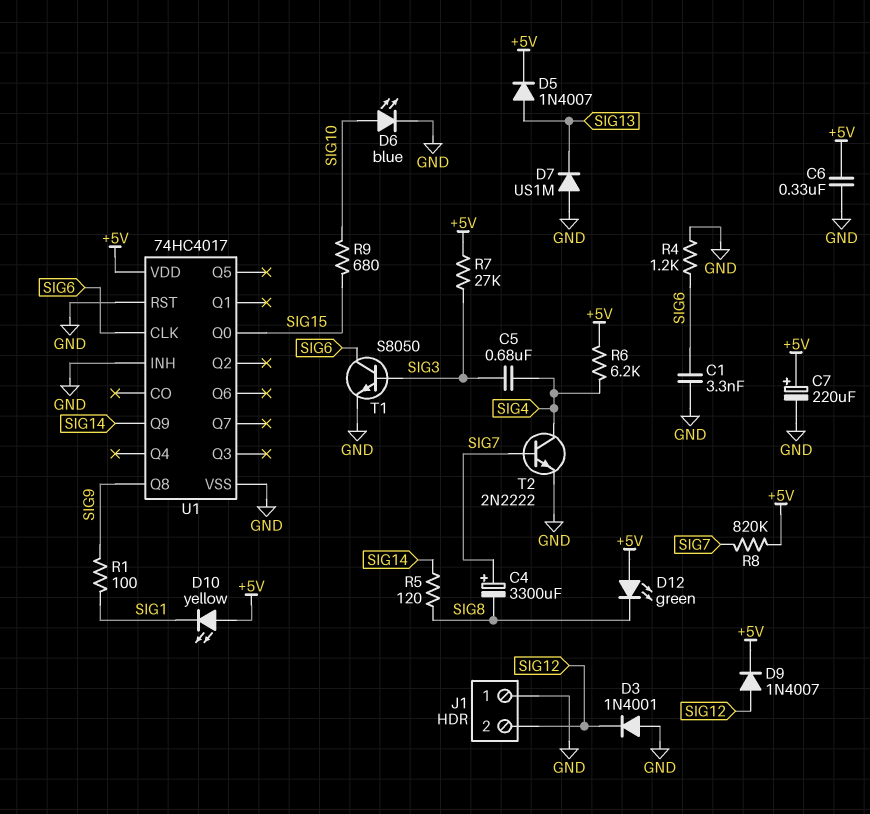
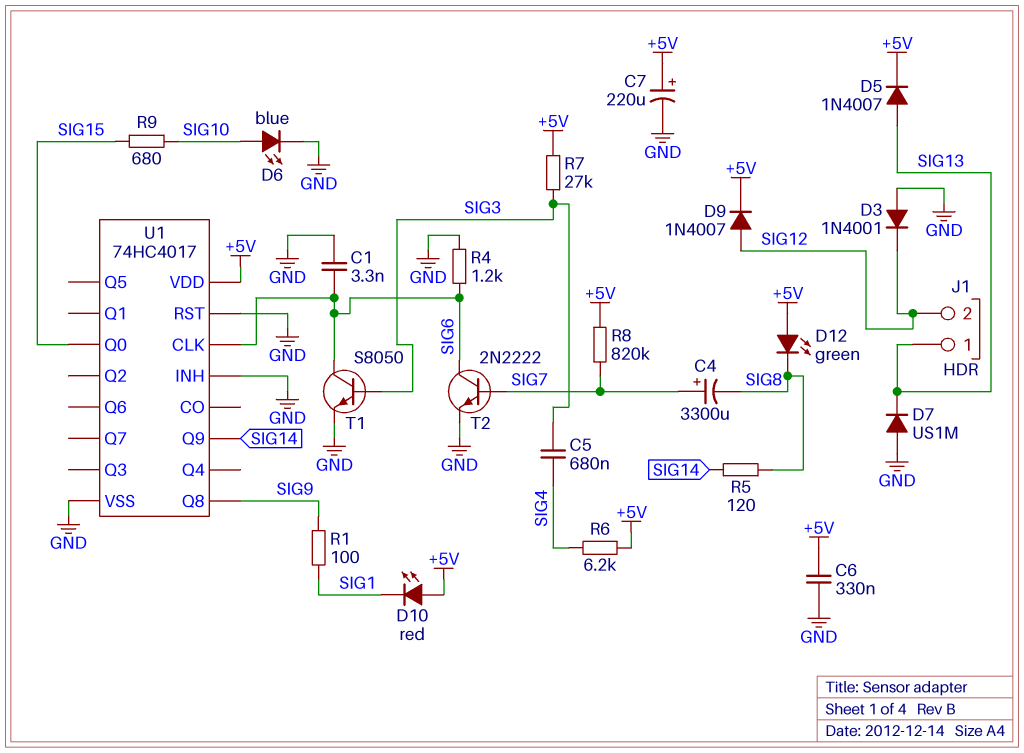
D10: LED yellow (A +5V, K SIG1) -> LED red (A +5V, K SIG1)
J1 pin 1: GND -> SIG13
T2: NPN 2N2222 (B SIG7, C SIG4, E GND) -> NPN 2N2222 (B SIG7, C SIG6, E GND)

